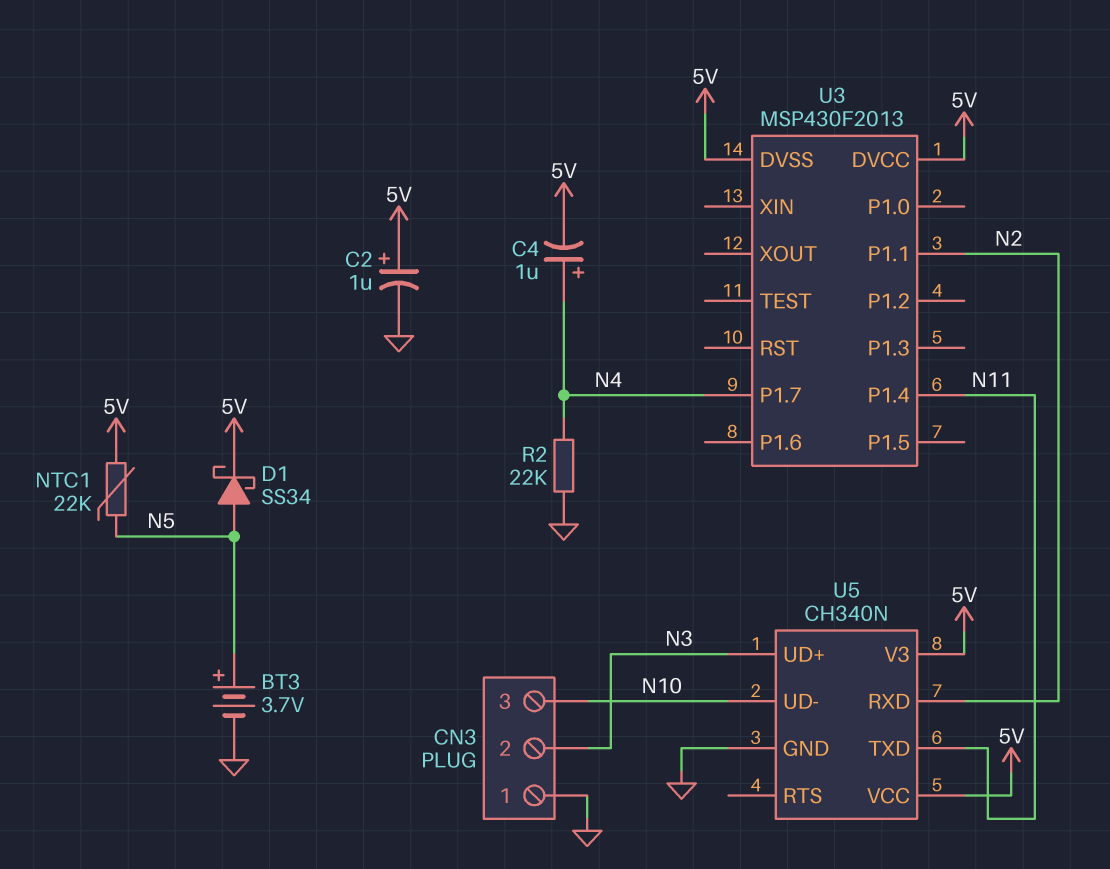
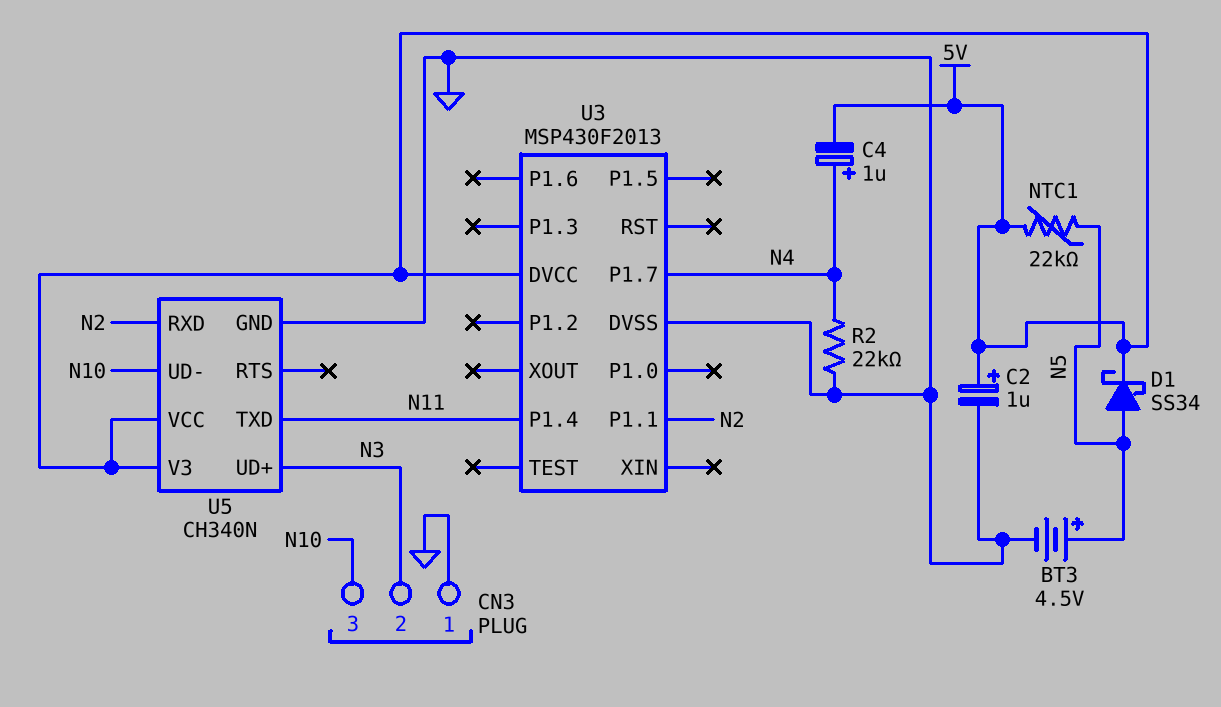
BT3: 3.7V (plus N5, minus GND) -> 4.5V (plus N5, minus GND)
U3 pin DVSS: 5V -> GND

